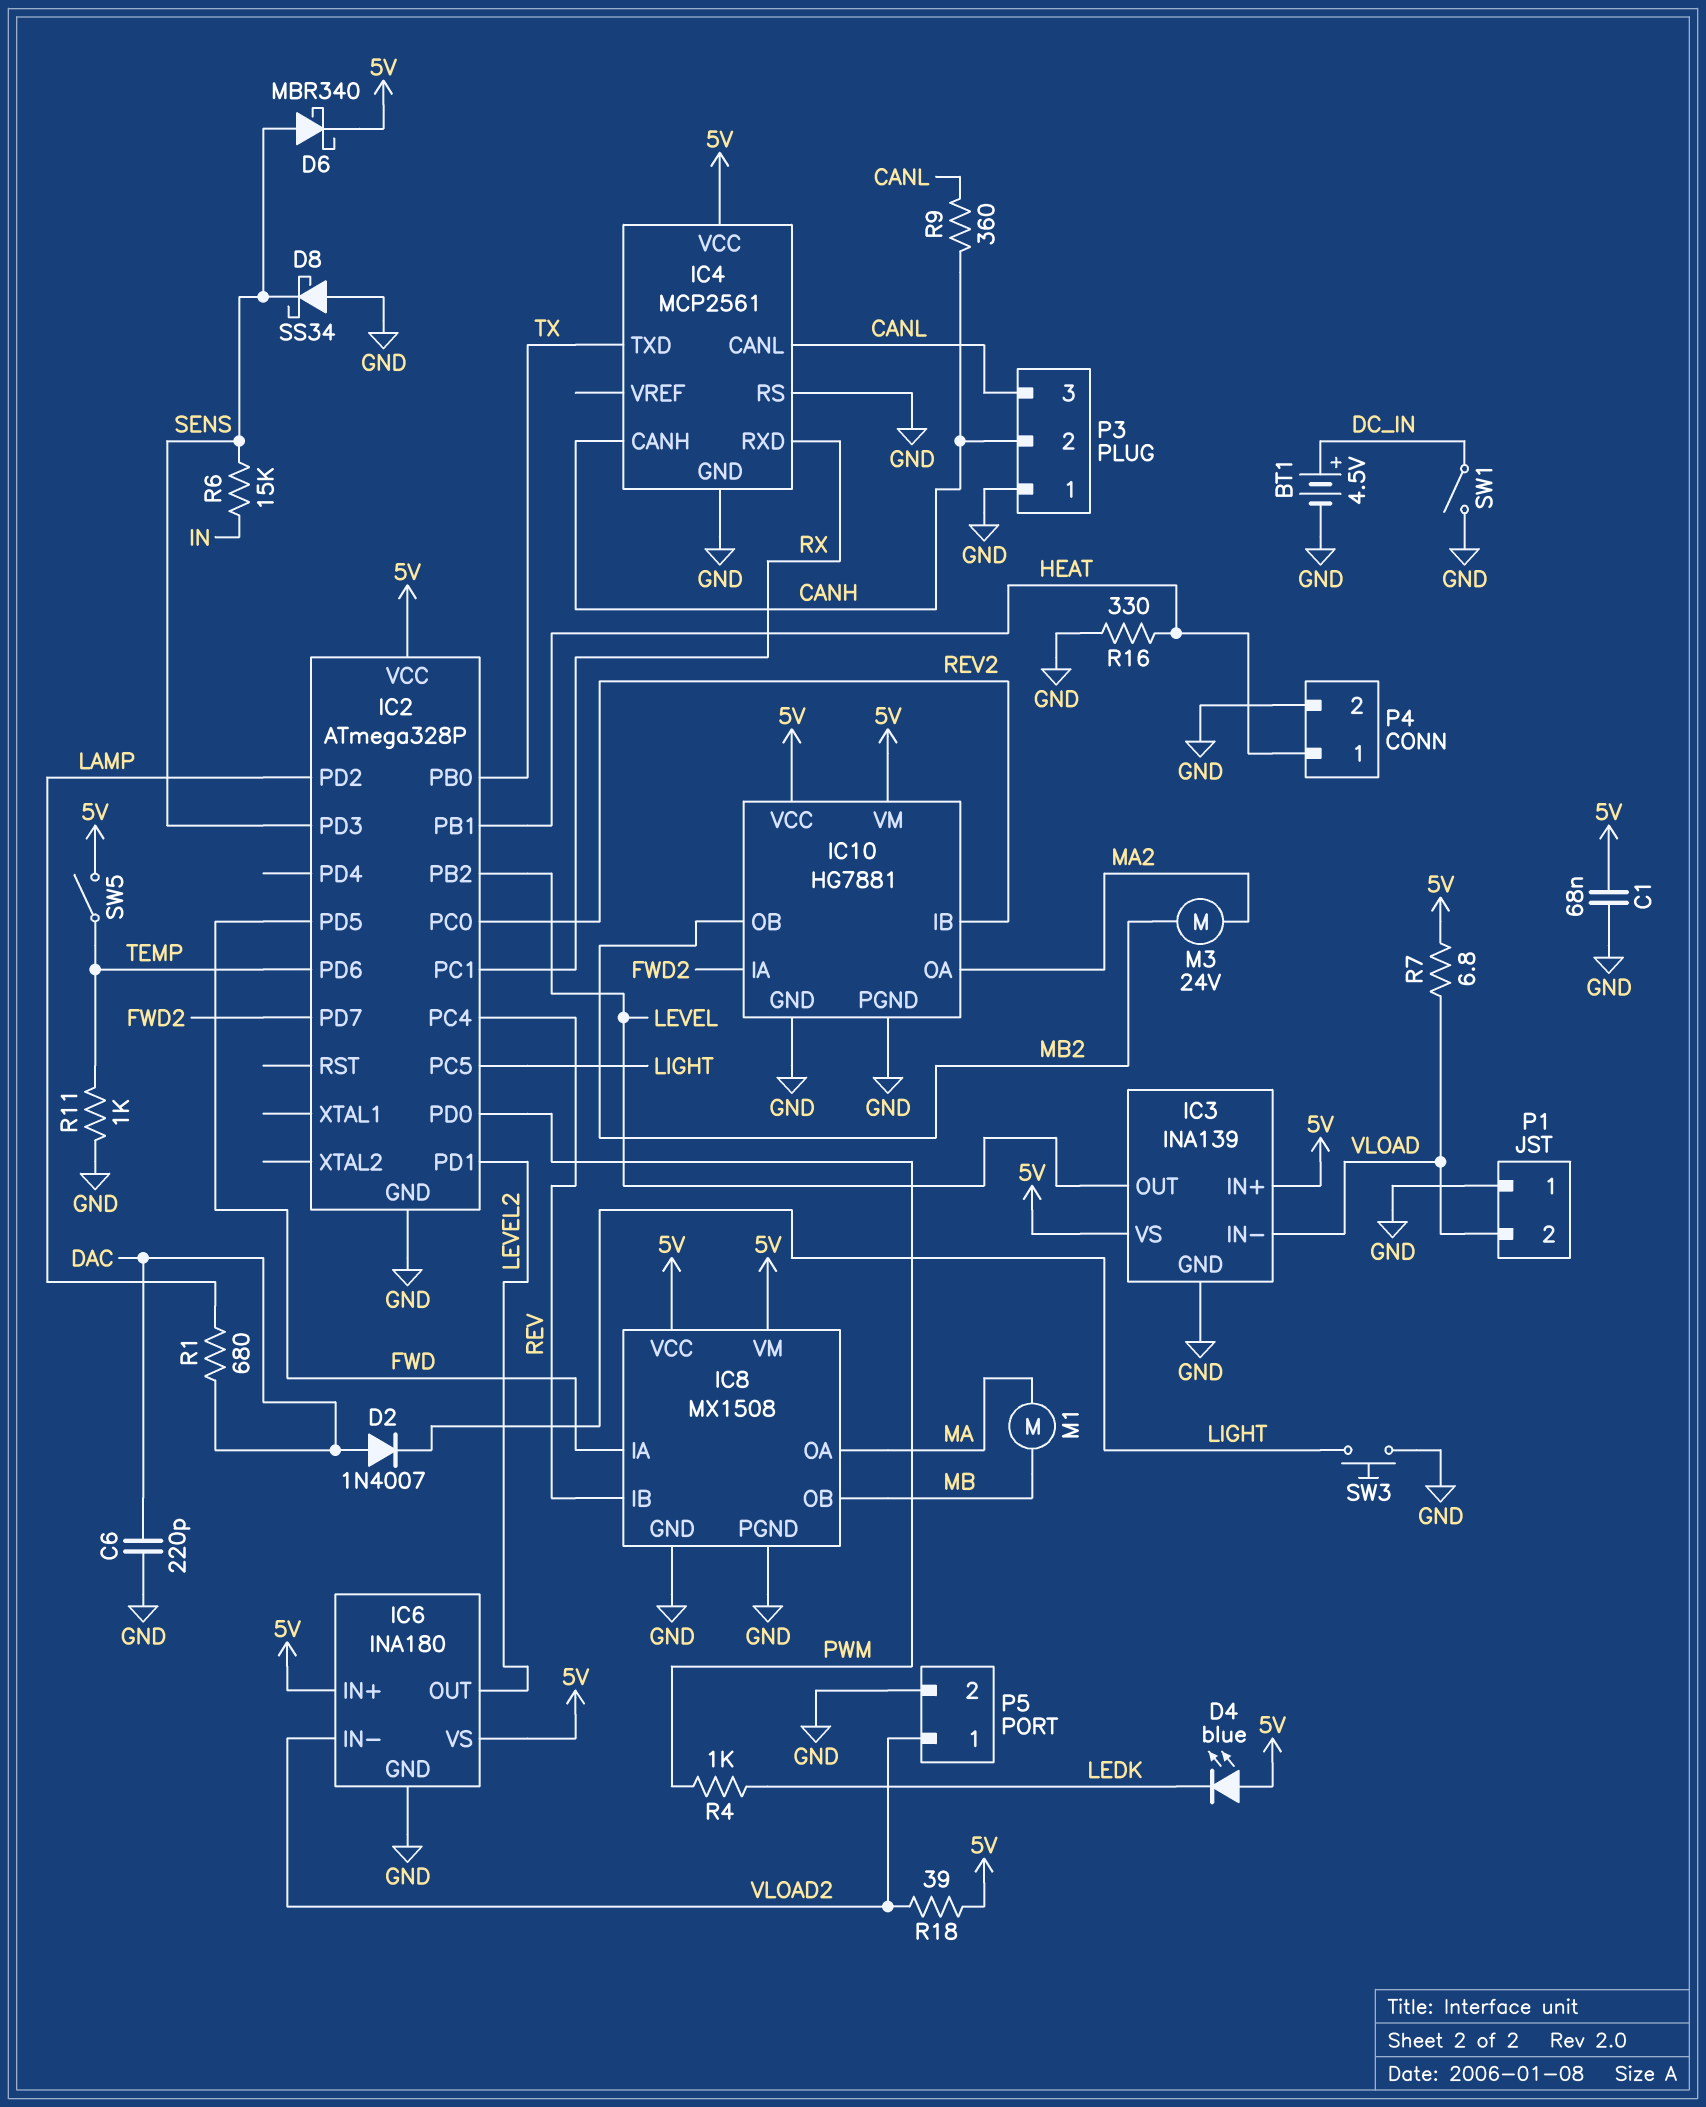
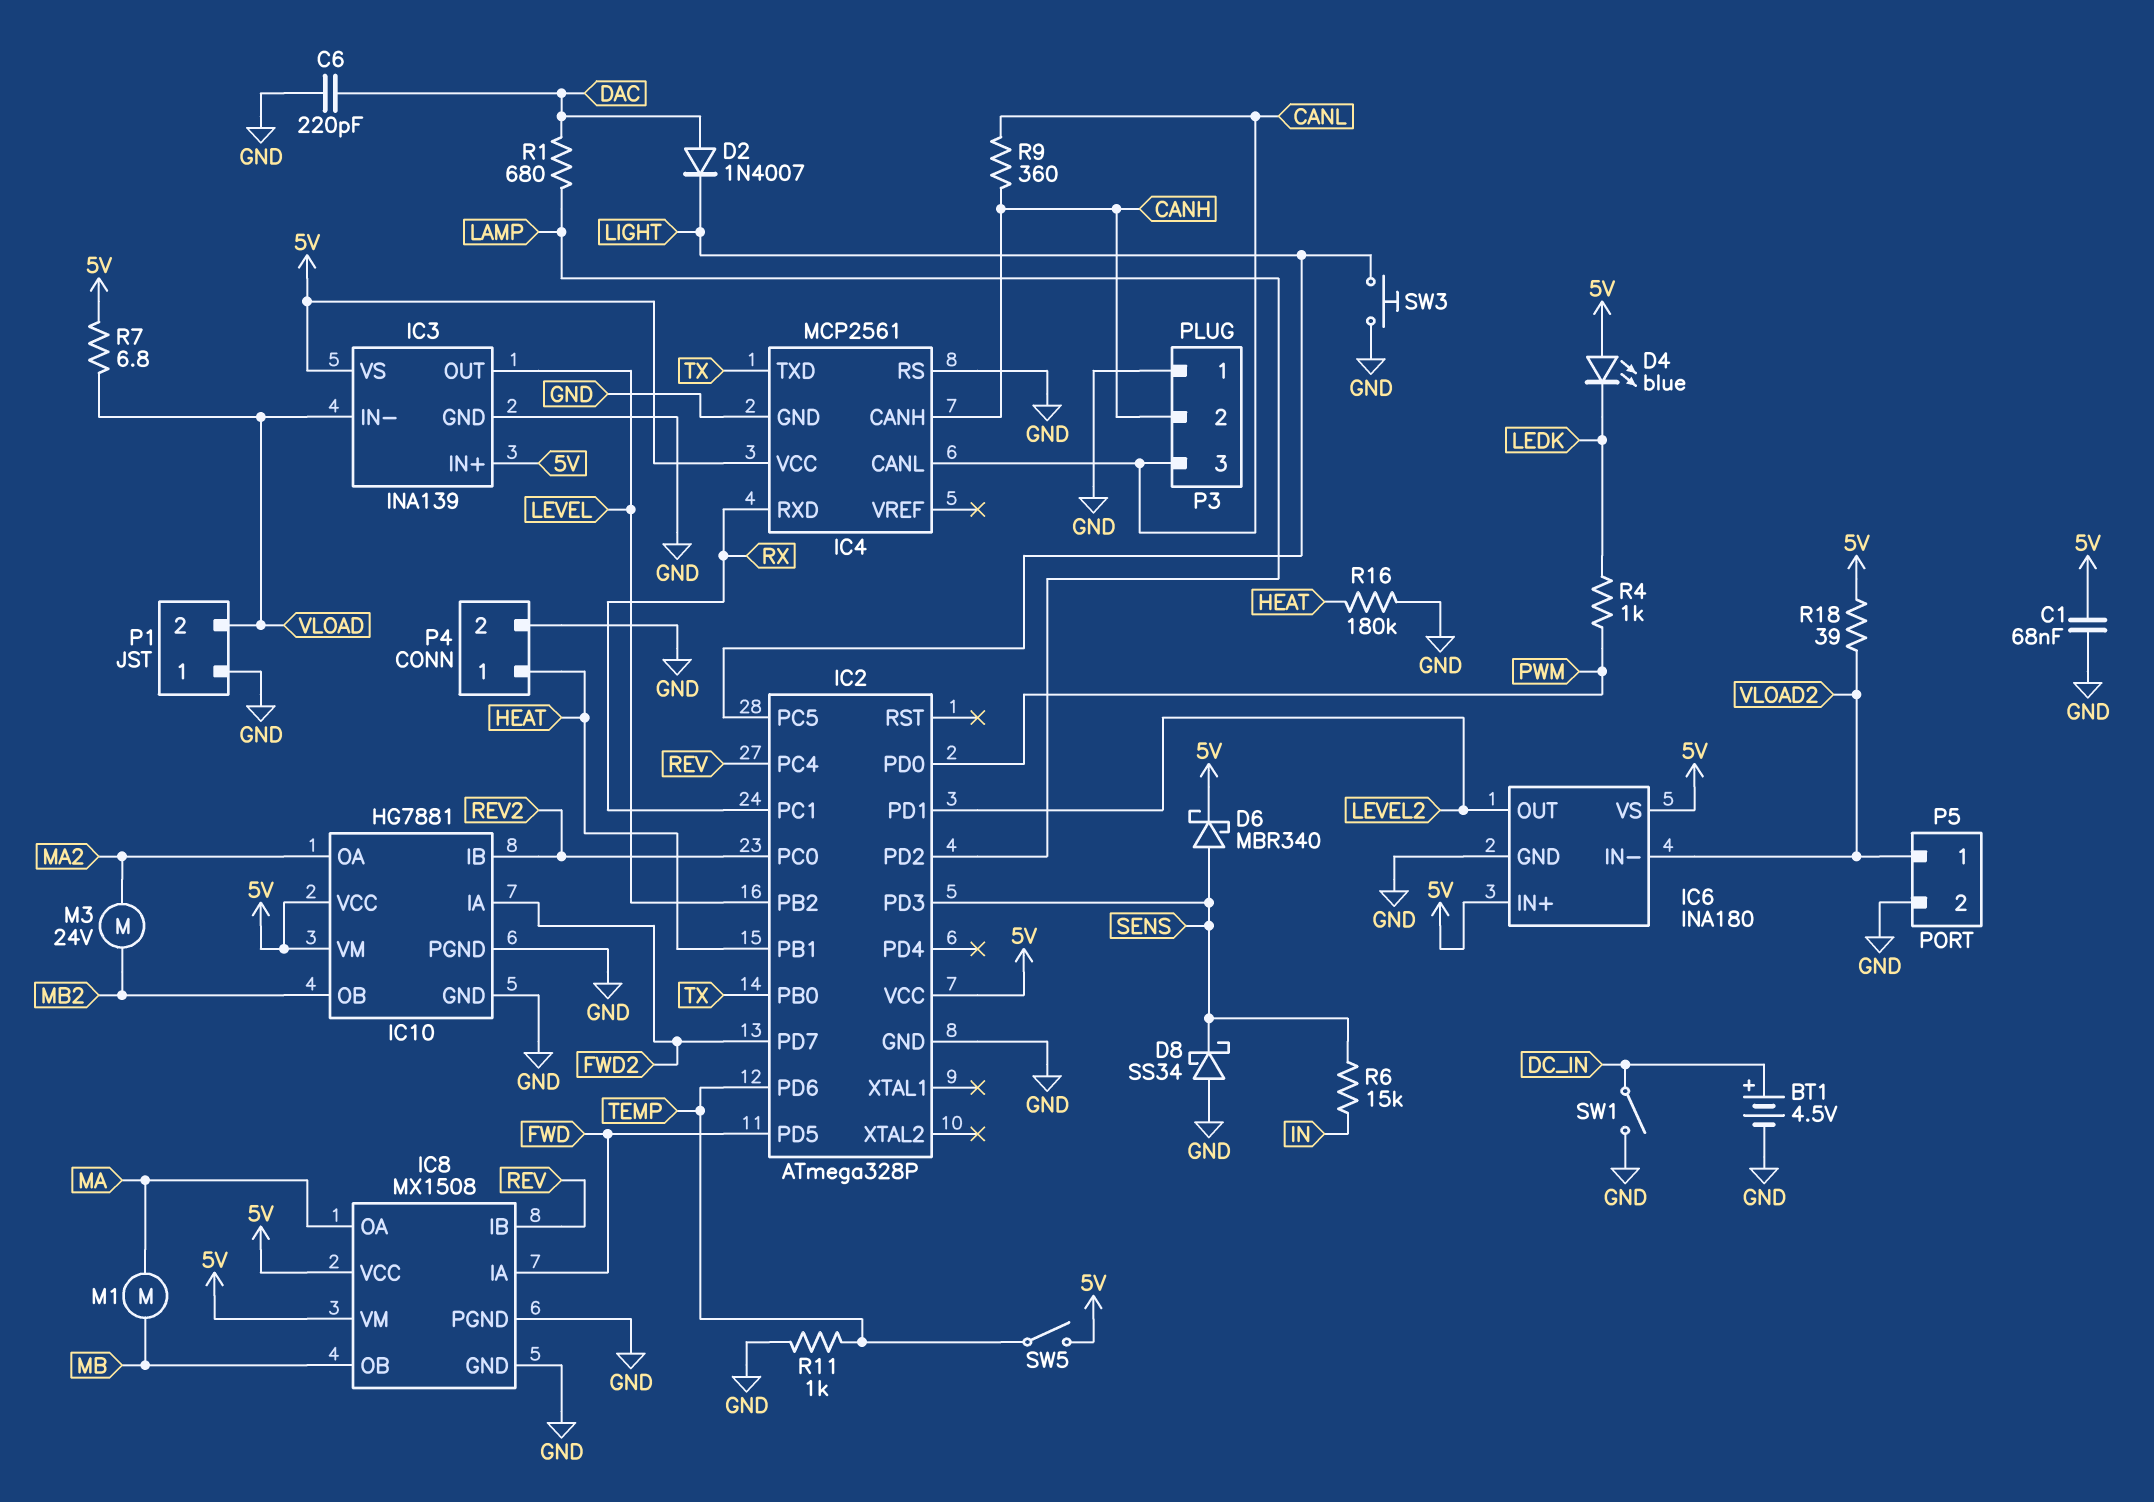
R16: 330 (GND, HEAT) -> 180k (GND, HEAT)

